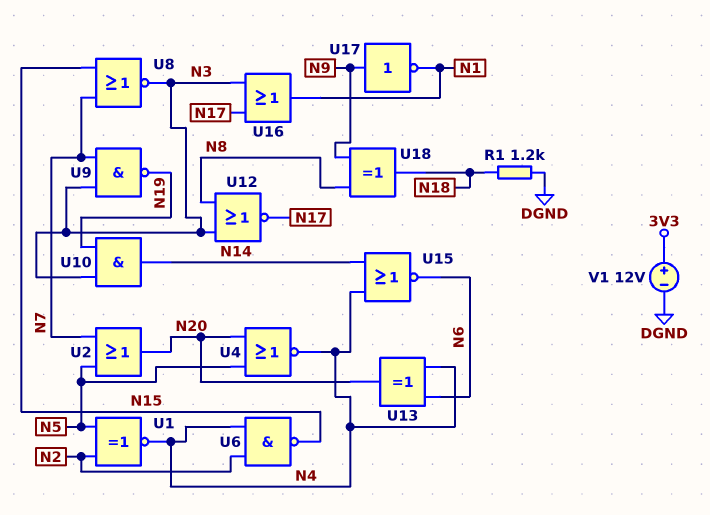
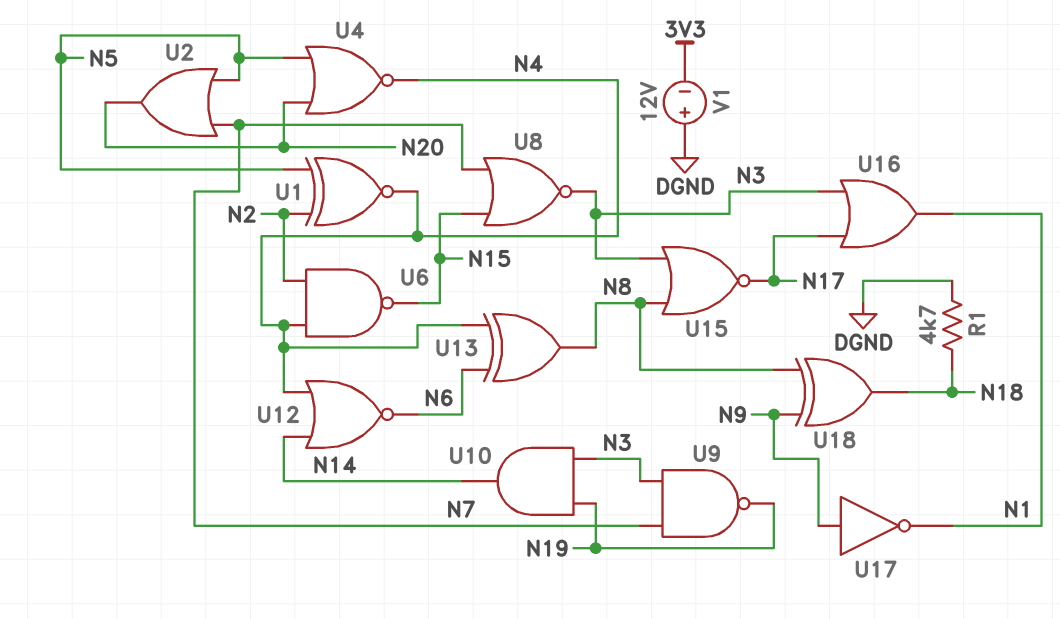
R1: 1.2k (DGND, N18) -> 4.7k (DGND, N18)
U12: NOR (in N3, in N8, out N17) -> NOR (in N4, in N14, out N6)
U13: XOR (in N4, in N6, out N20) -> XOR (in N4, in N6, out N8)
U15: NOR (in N4, in N14, out N6) -> NOR (in N3, in N8, out N17)
V1: 12V (plus 3V3, minus DGND) -> 12V (plus DGND, minus 3V3)

